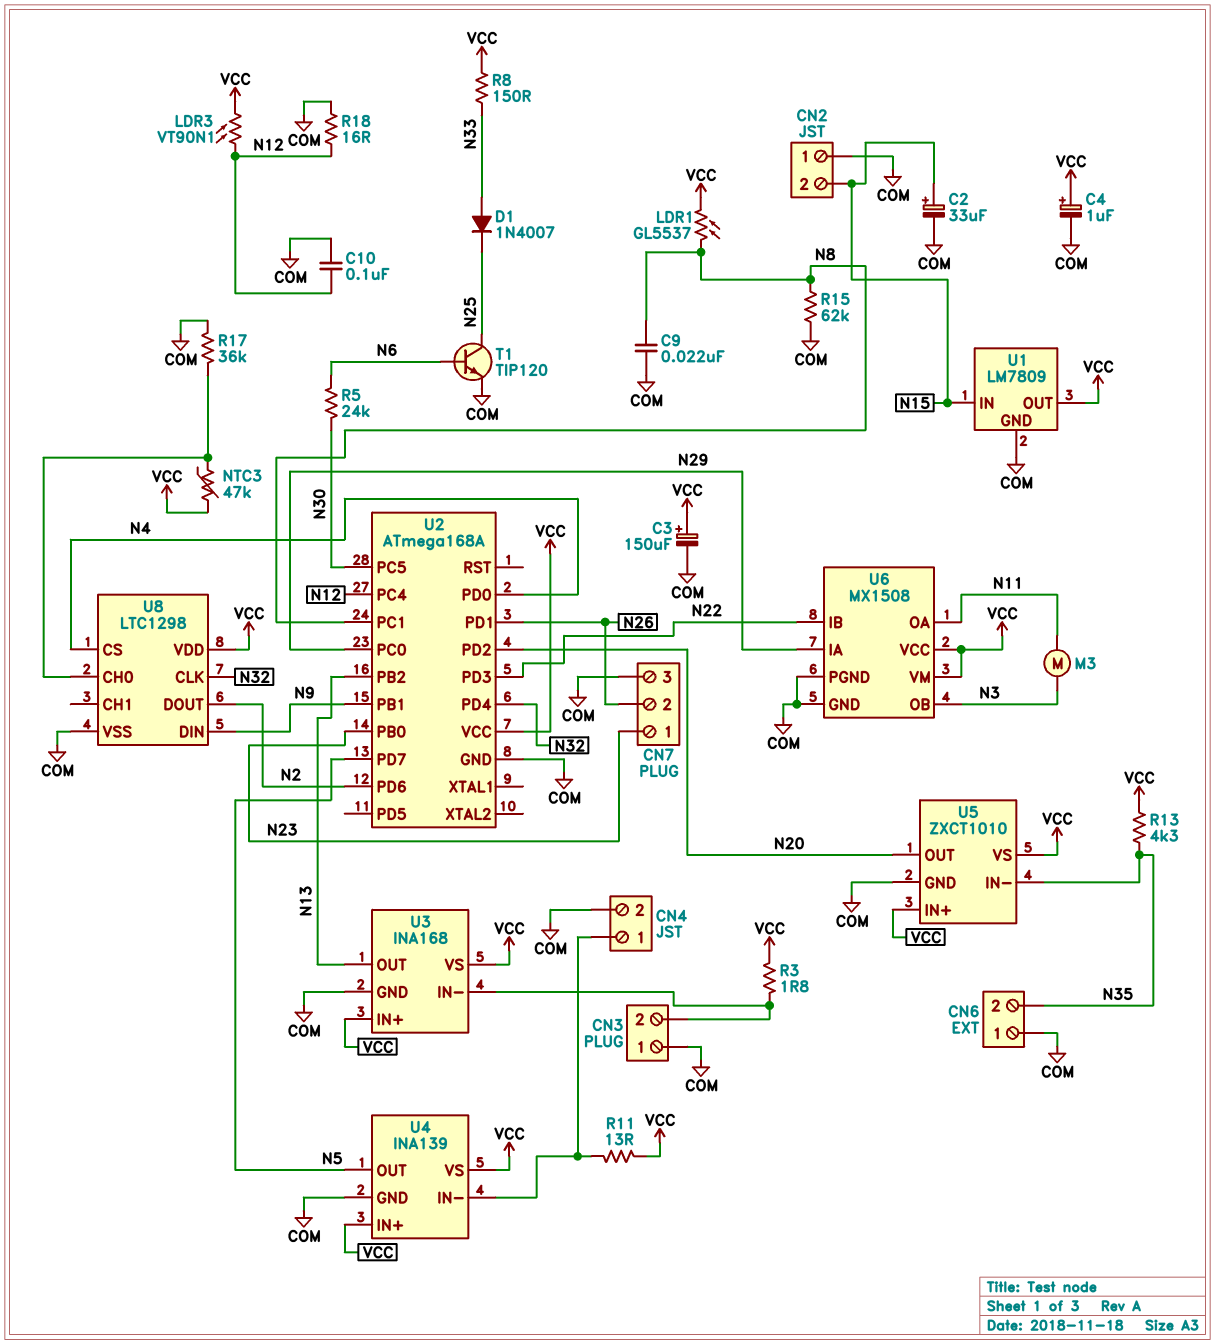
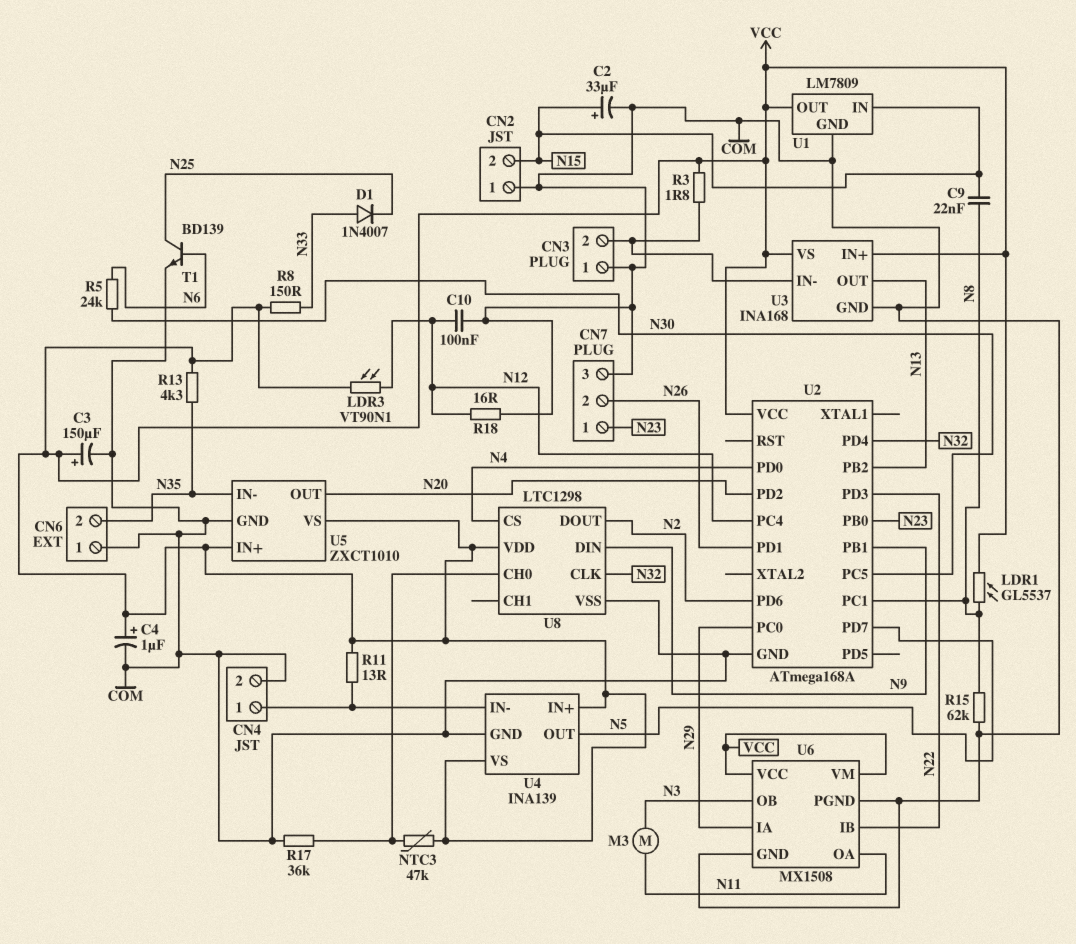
C9: 22nF (COM, N8) -> 22nF (N8, N15)
T1: NPN TIP120 (B N6, C N25, E COM) -> NPN BD139 (B N6, C N25, E COM)

